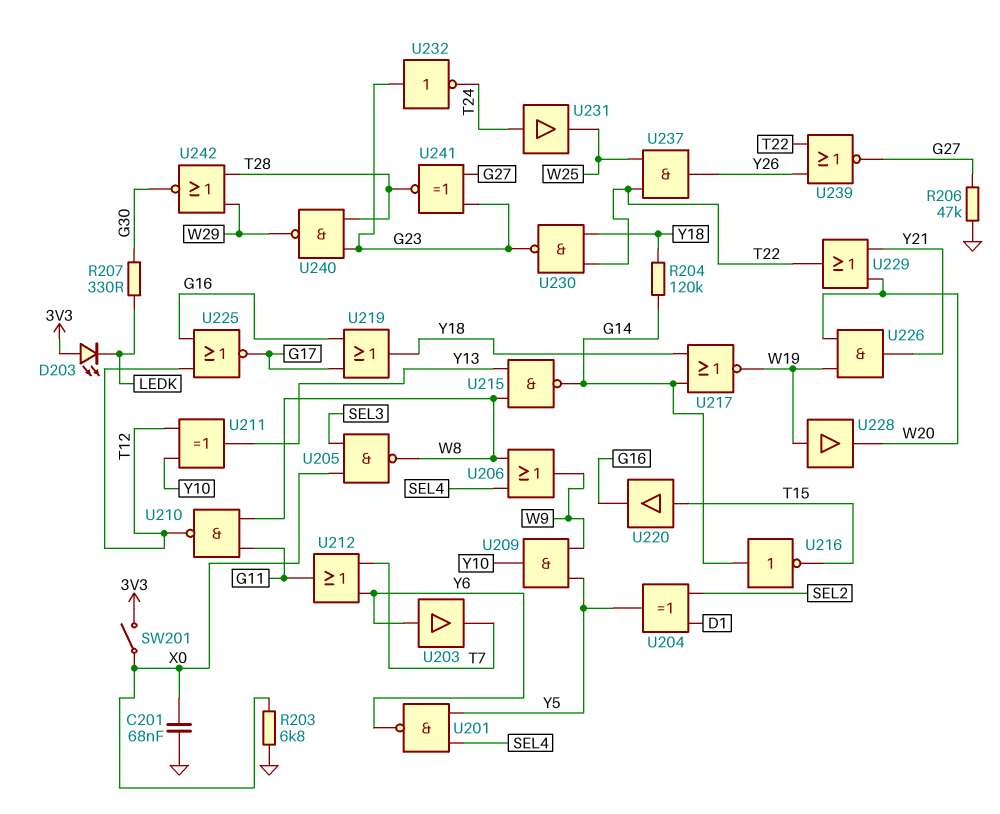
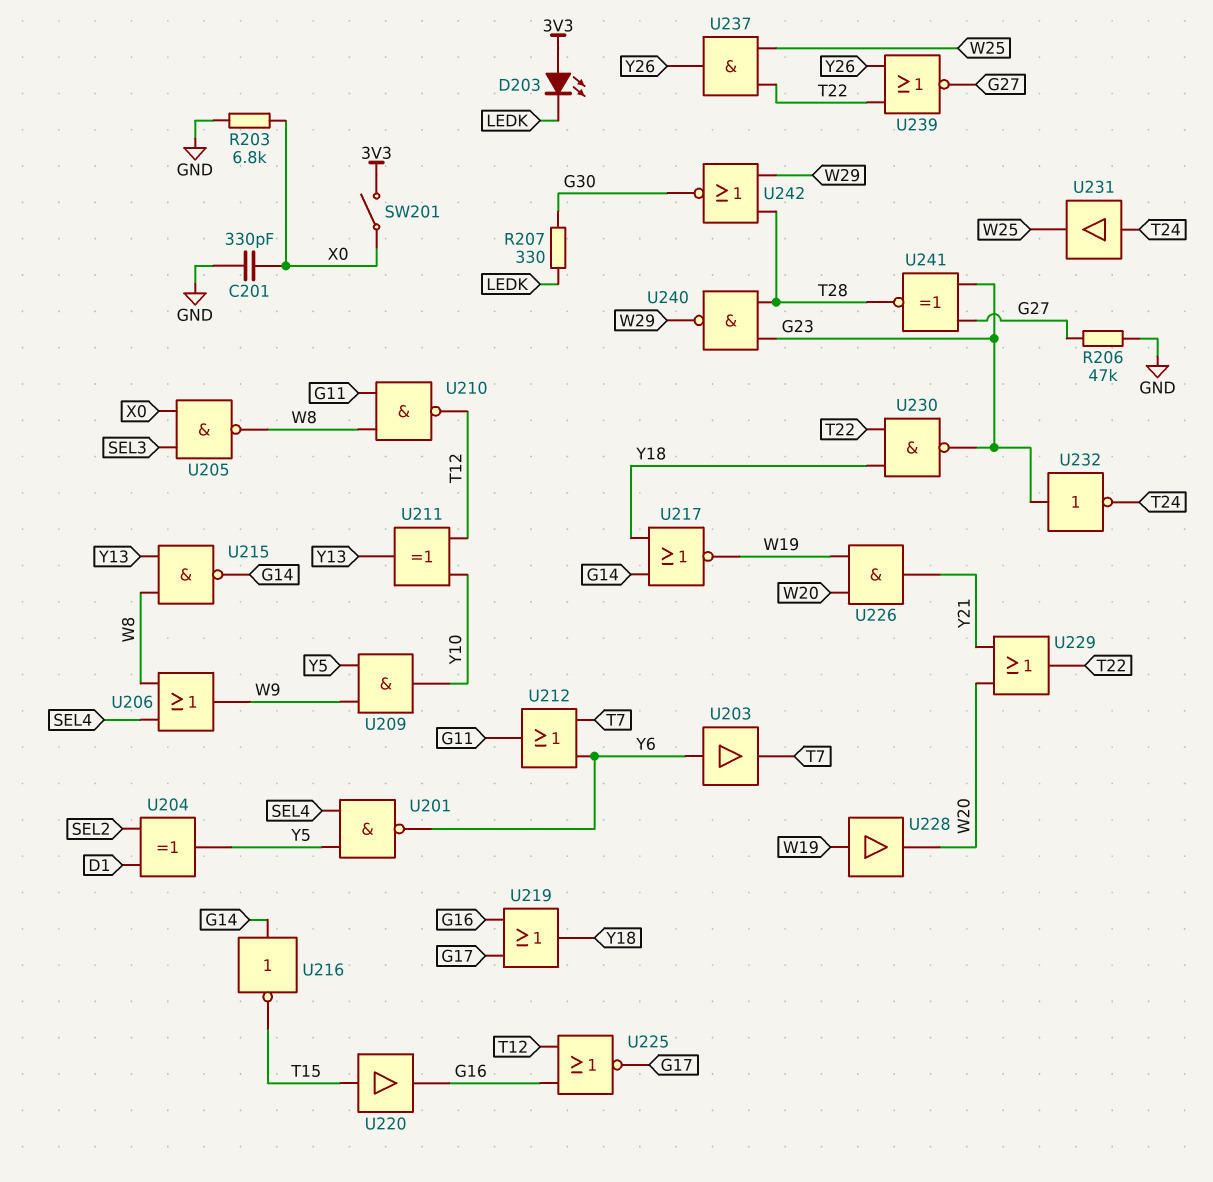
C201: 68nF (GND, X0) -> 330pF (GND, X0)
R204: 120k (G14, Y18) -> none

